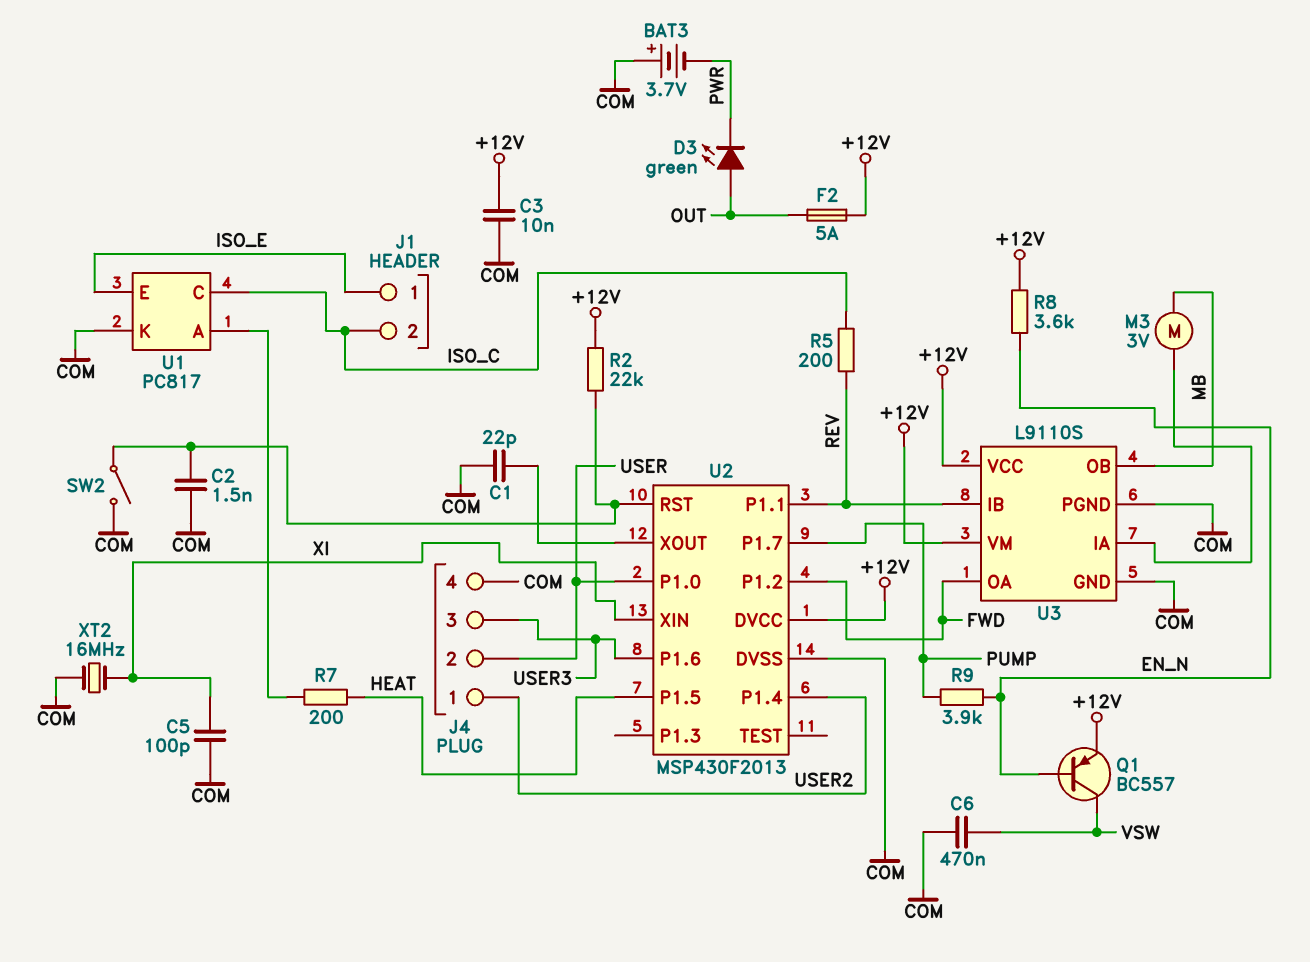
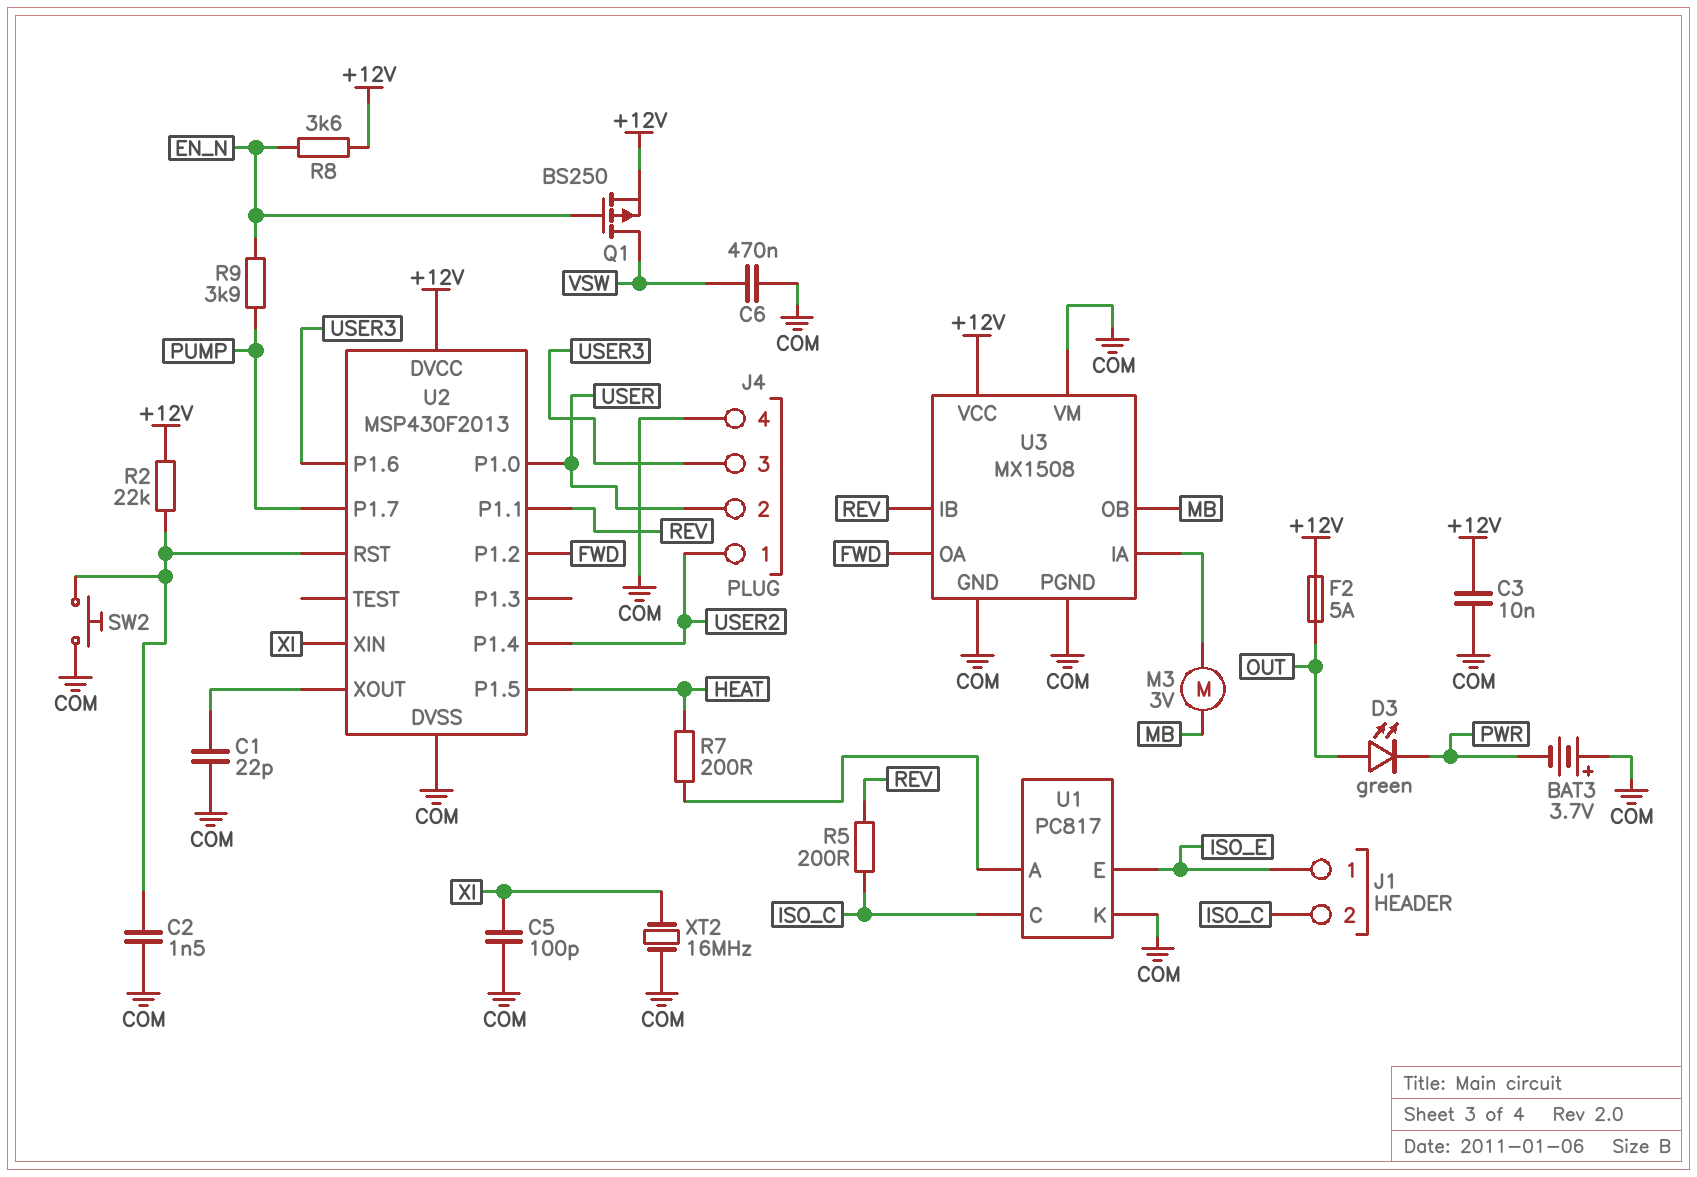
Q1: PNP BC557 (B EN_N, C VSW, E +12V) -> PMOS BS250 (G EN_N, D VSW, S +12V)
SW2: switch (COM, U2/RST) -> button (COM, U2/RST)
U3: L9110S -> MX1508
U3 pin VM: +12V -> COM

